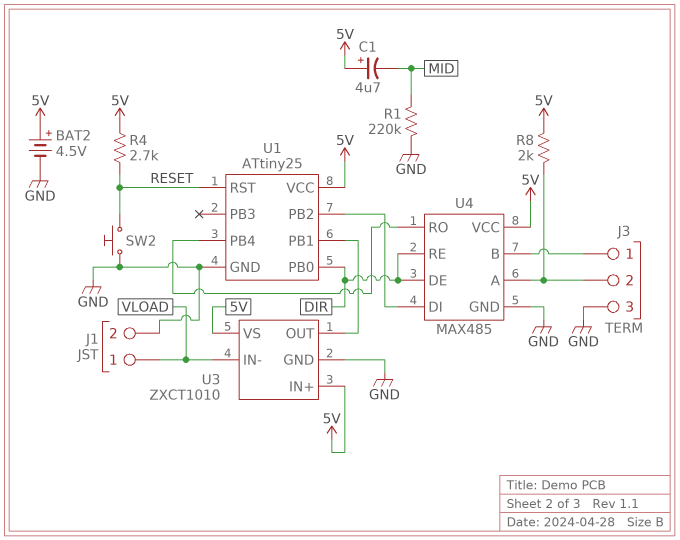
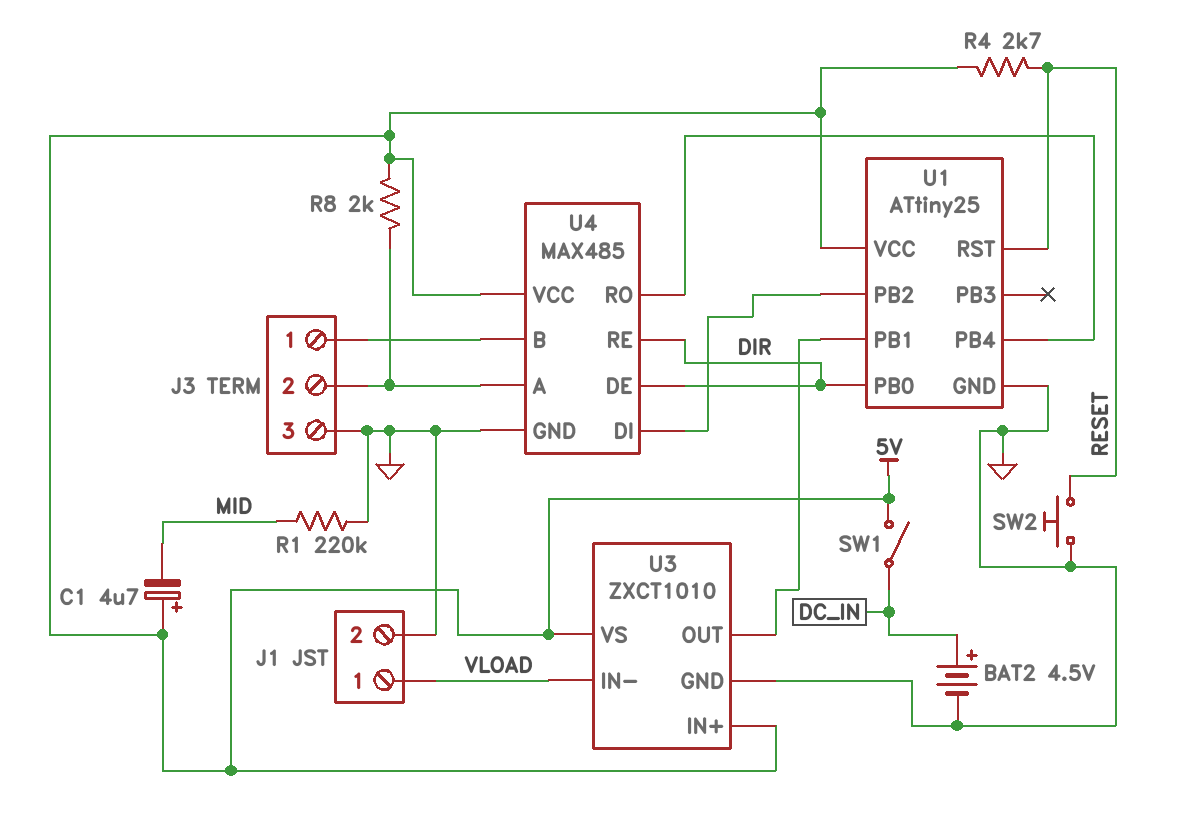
BAT2: 4.5V (plus 5V, minus GND) -> 4.5V (plus DC_IN, minus GND)
SW1: none -> switch (5V, DC_IN)

